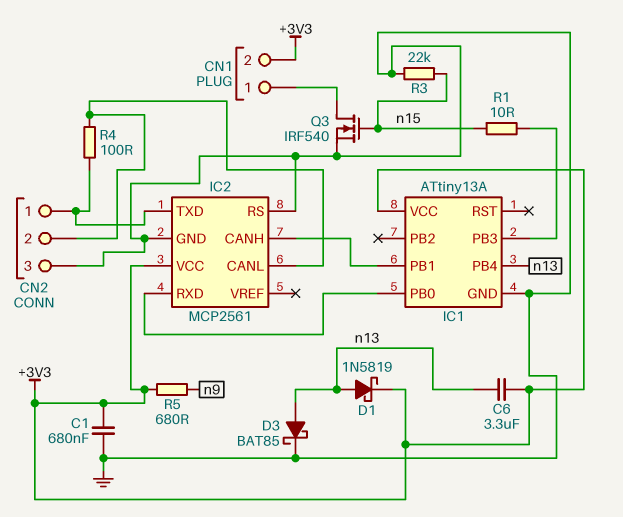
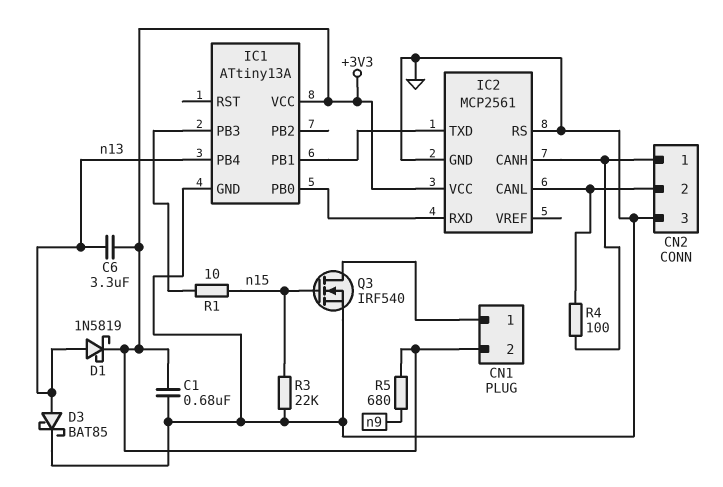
IC2 pin CANH: IC1/PB1 -> CN2/1
IC2 pin TXD: CN2/1 -> IC1/PB1

